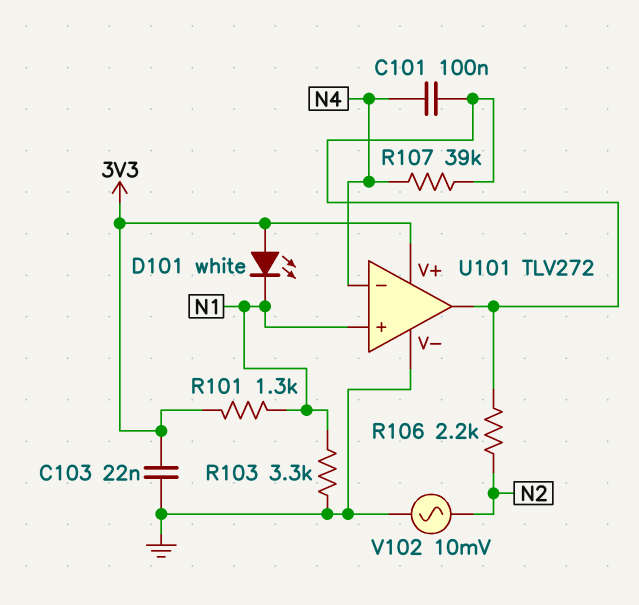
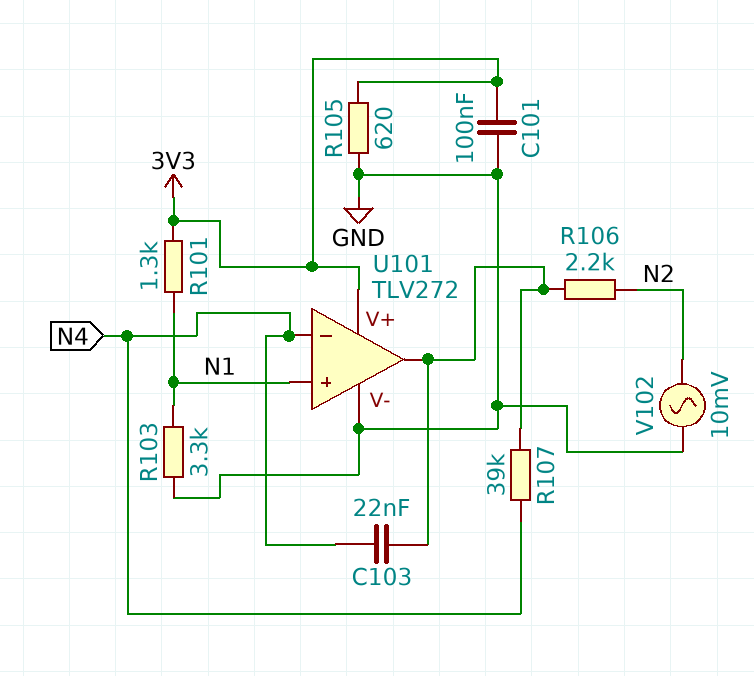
C101: 100nF (N4, U101/out) -> 100nF (3V3, GND)
C103: 22nF (3V3, GND) -> 22nF (N4, U101/out)
D101: LED white (A 3V3, K N1) -> none
R105: none -> 620 (3V3, GND)

